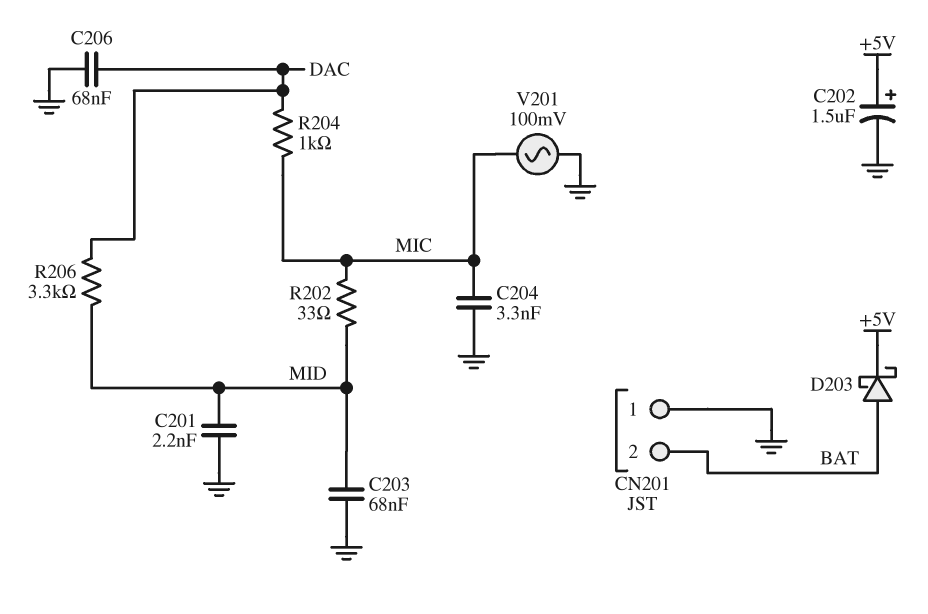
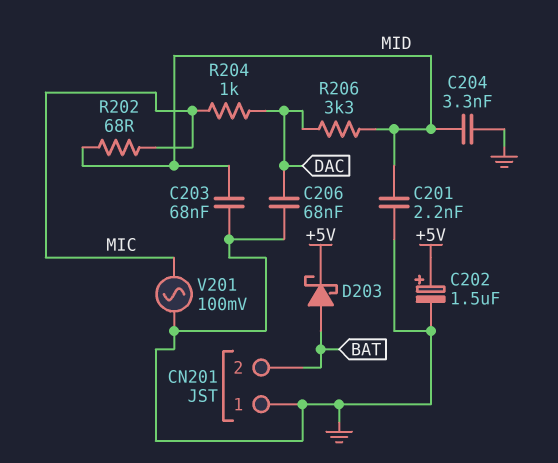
C204: 3.3nF (GND, MIC) -> 3.3nF (GND, MID)
R202: 33 (MIC, MID) -> 68 (MIC, MID)

